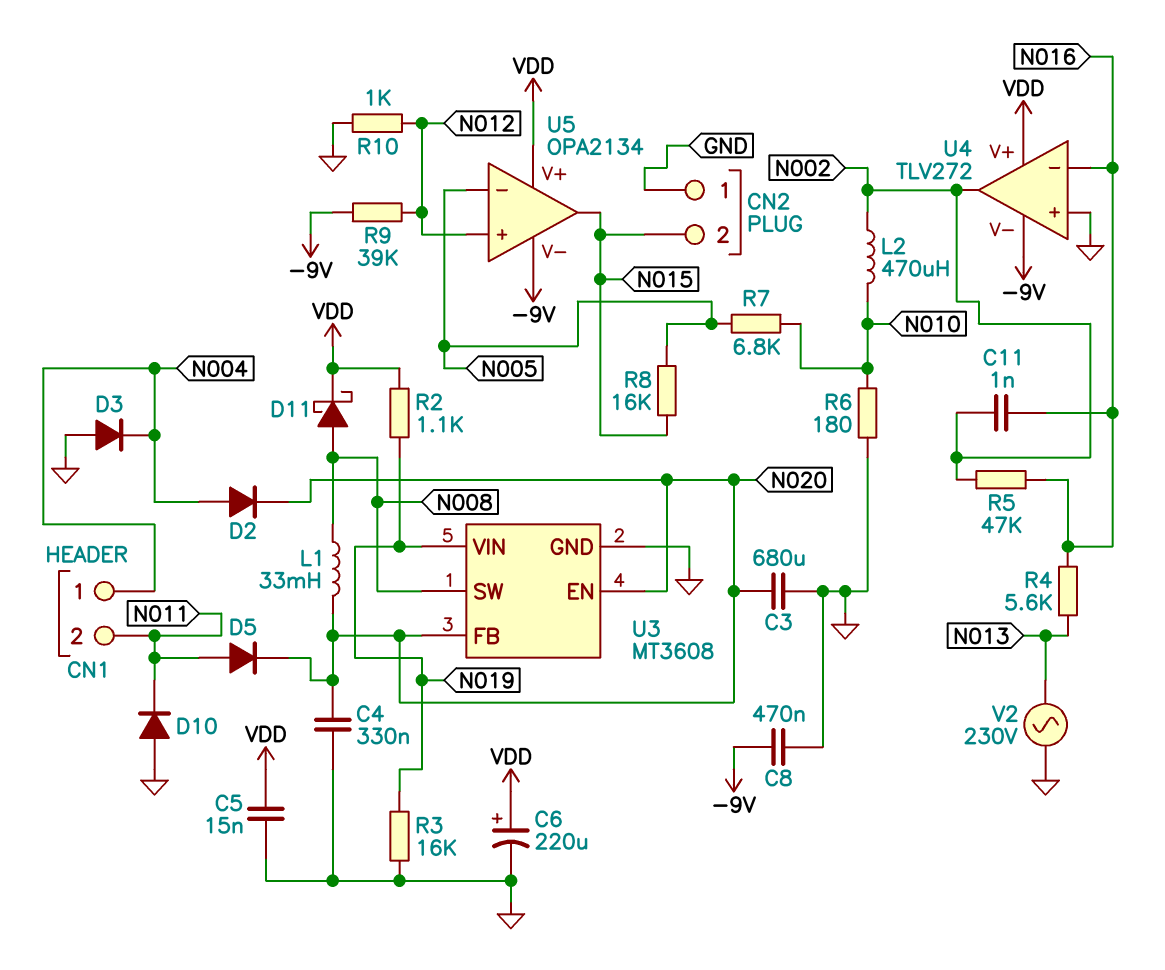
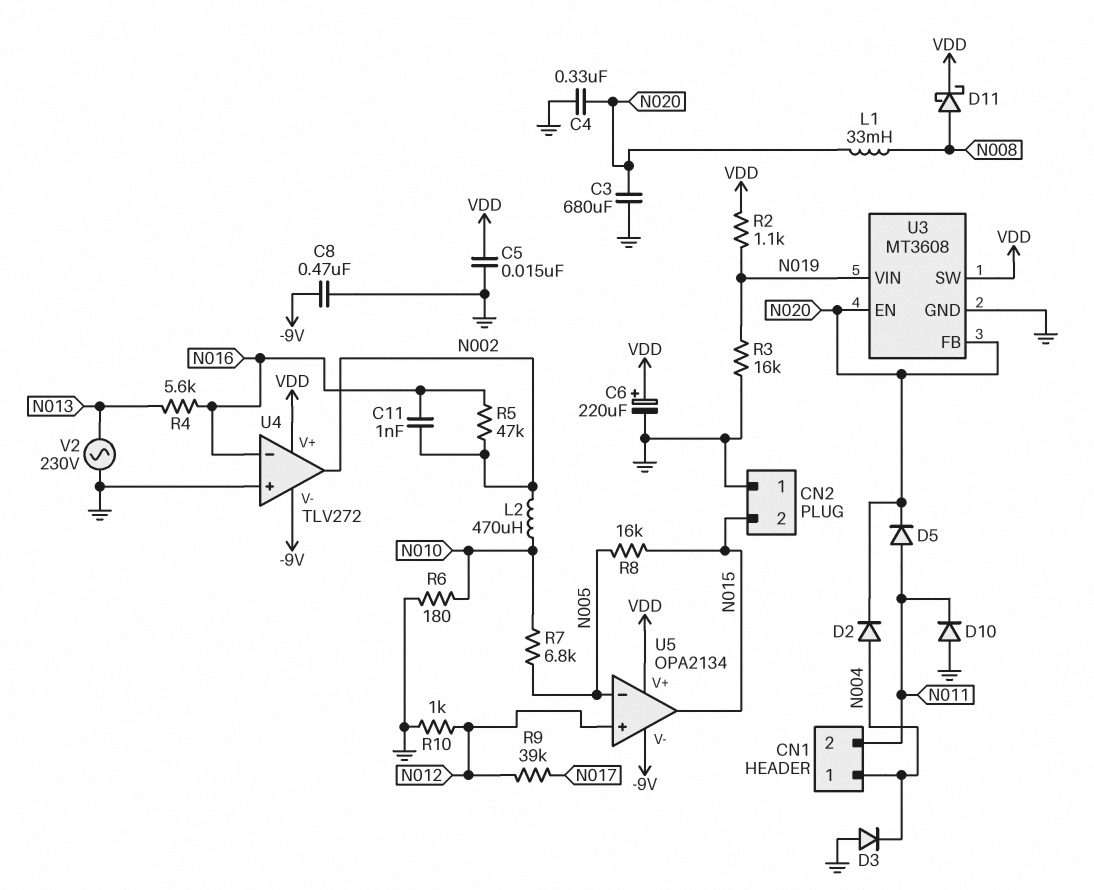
R9: 39k (-9V, N012) -> 39k (N012, N017)
U3 pin SW: N008 -> VDD

